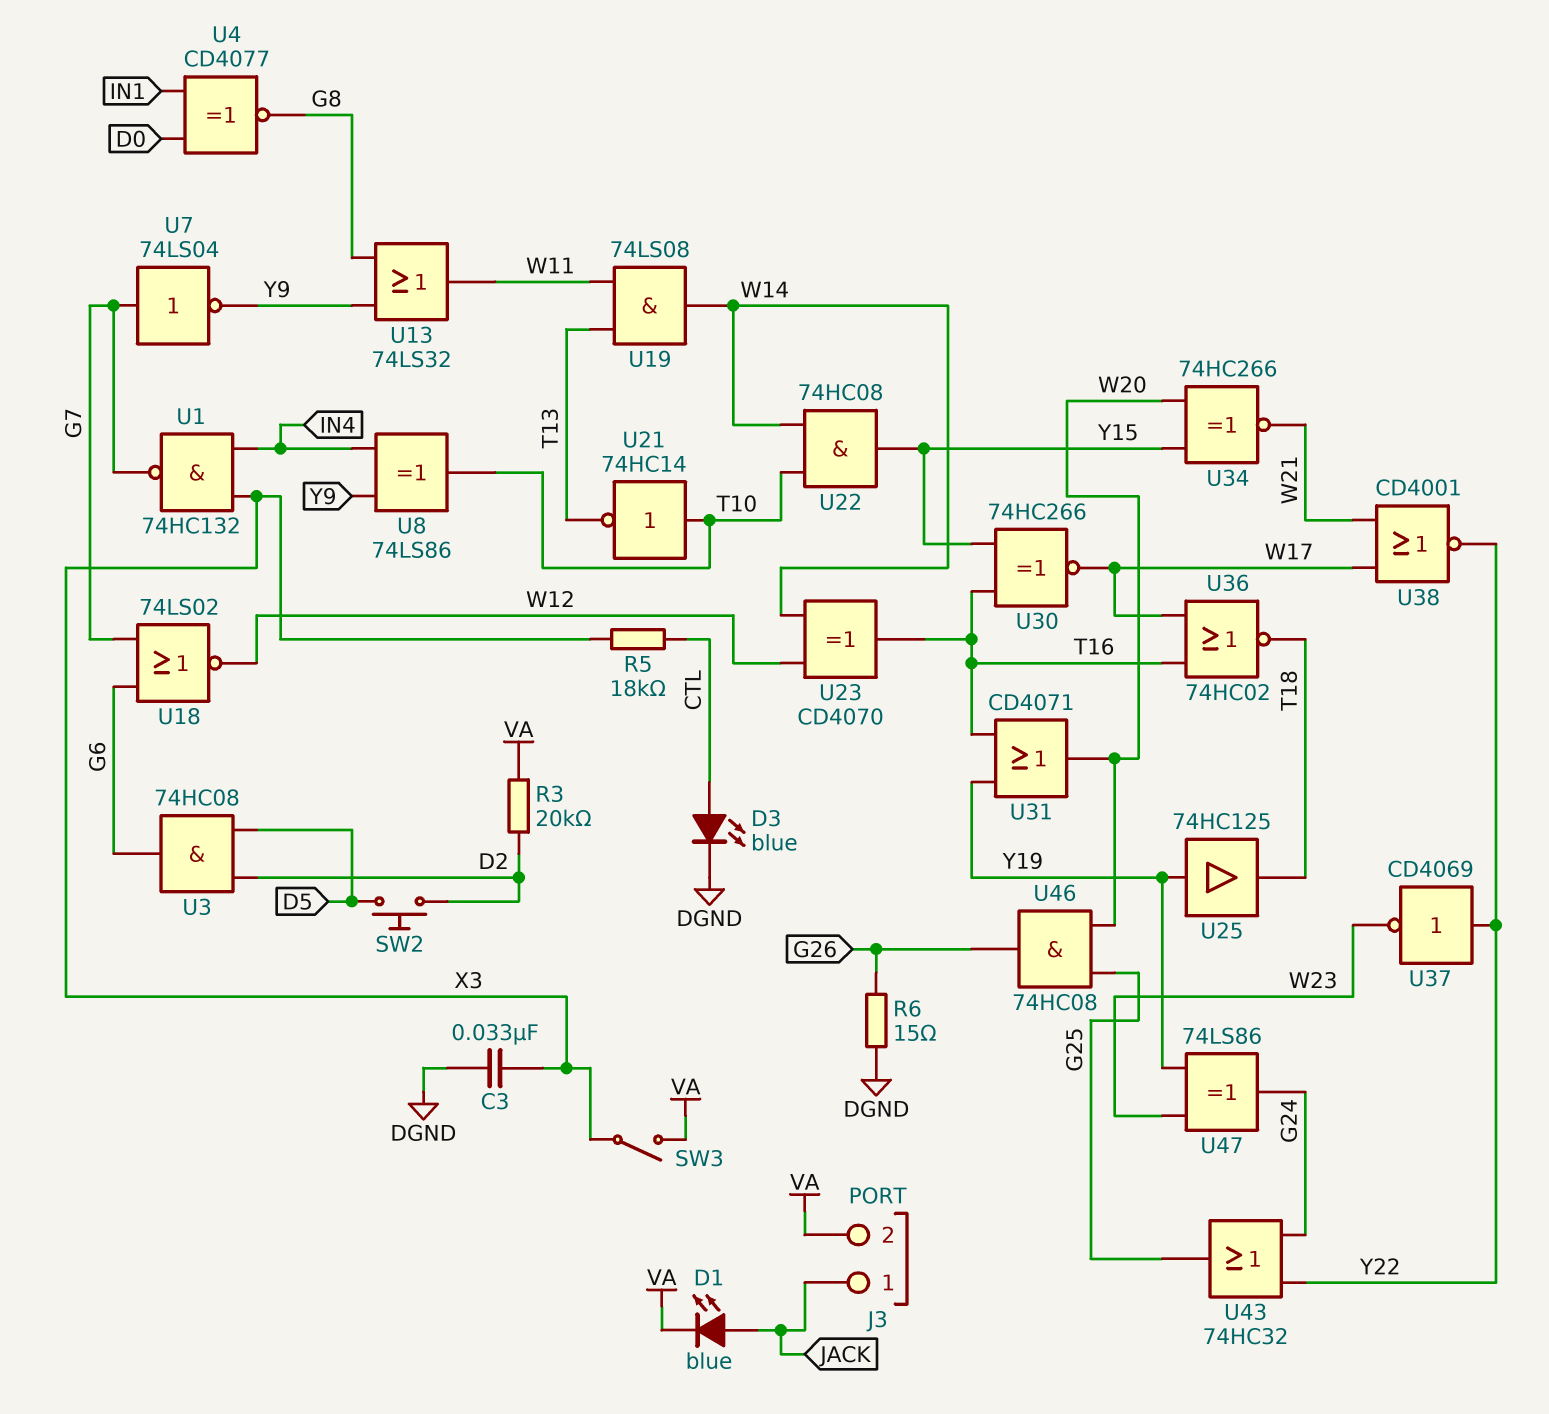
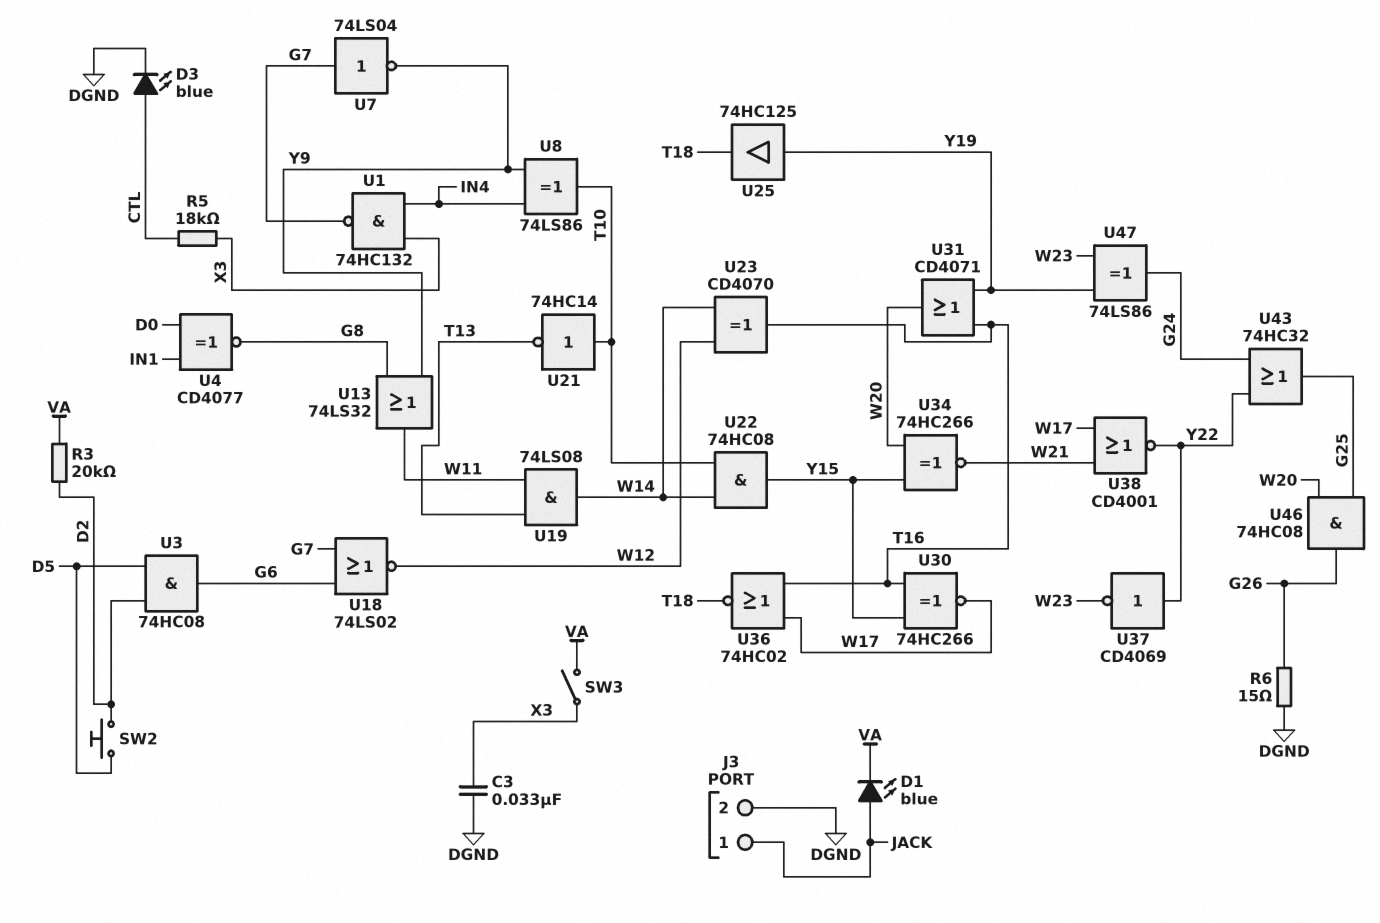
J3 pin 2: VA -> DGND

